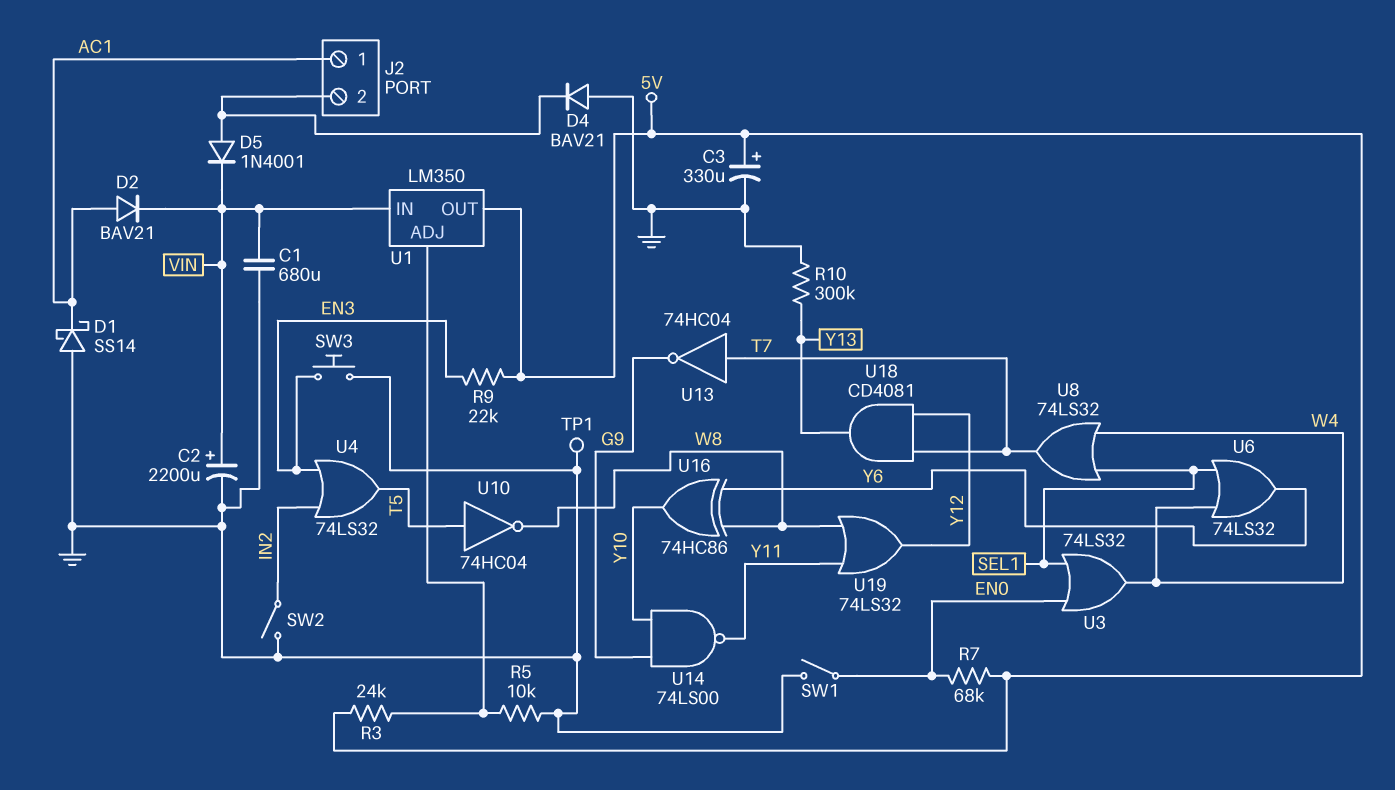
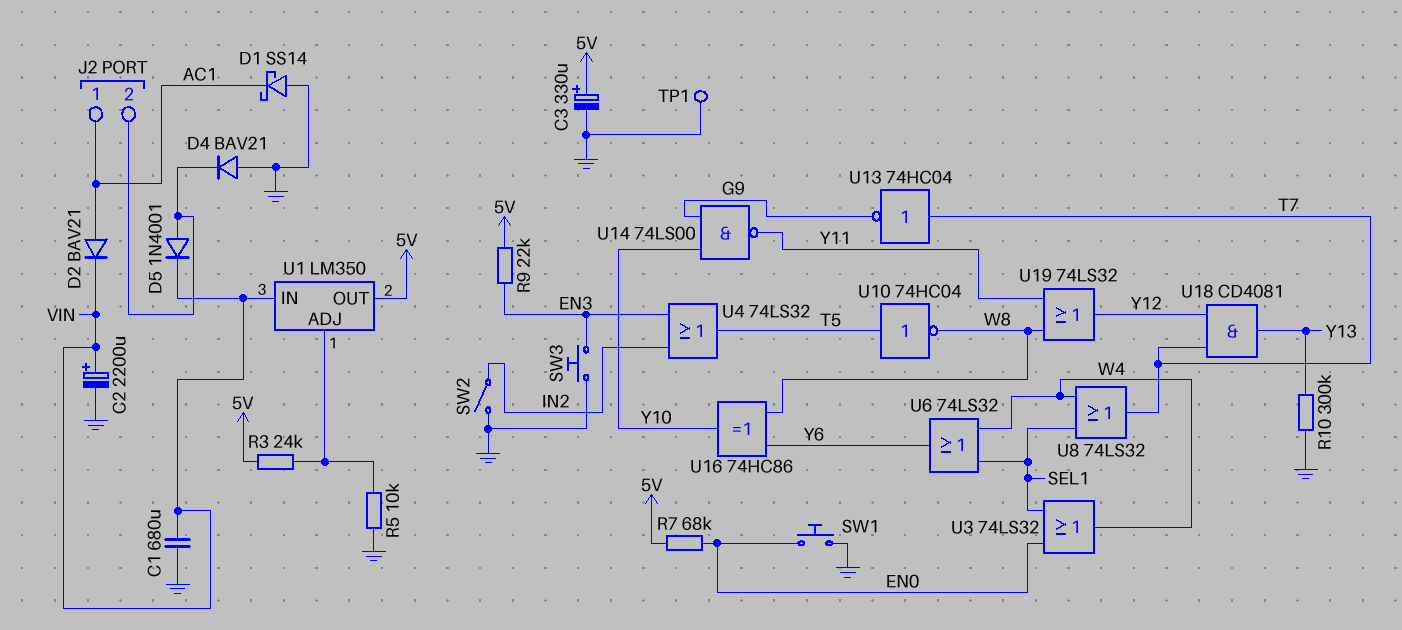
SW1: switch (EN0, GND) -> button (EN0, GND)

